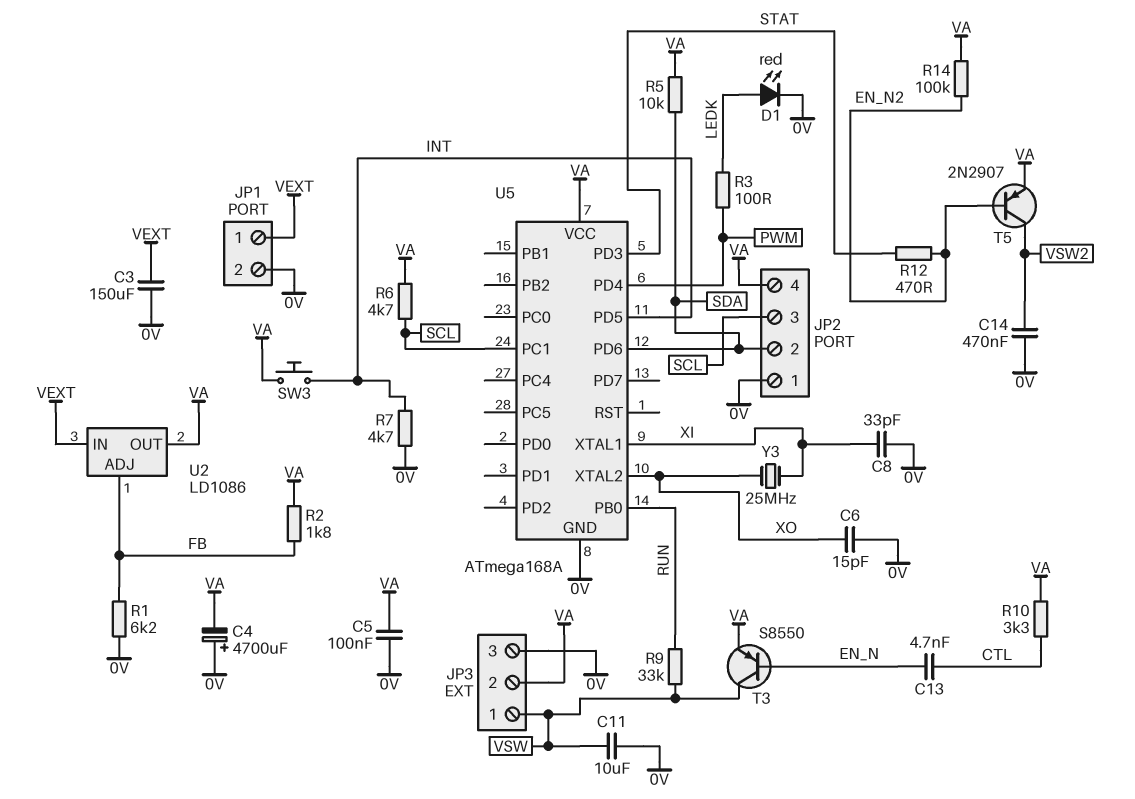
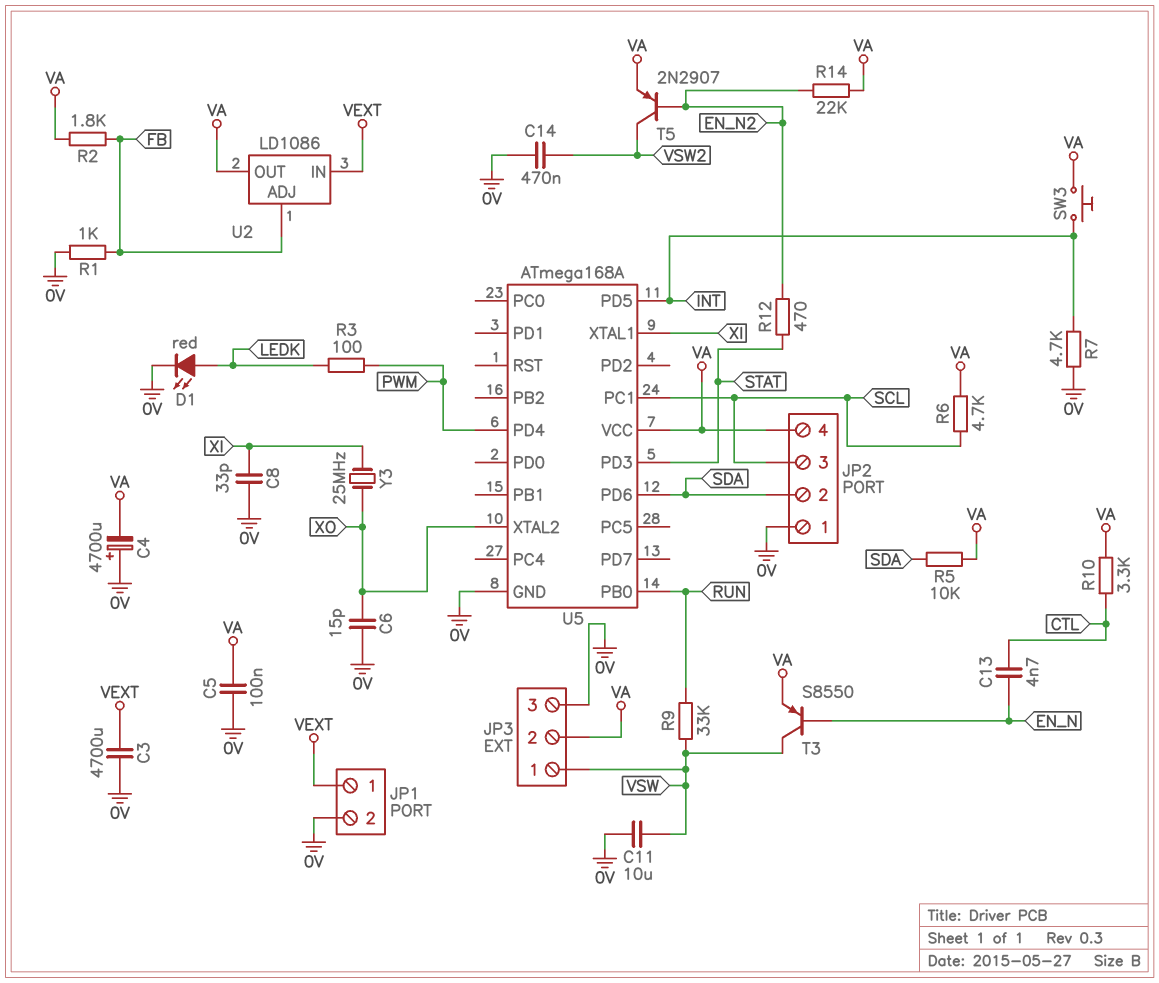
C3: 150uF (0V, VEXT) -> 4700uF (0V, VEXT)
R1: 6.2k (0V, FB) -> 1k (0V, FB)
R14: 100k (EN_N2, VA) -> 22k (EN_N2, VA)

